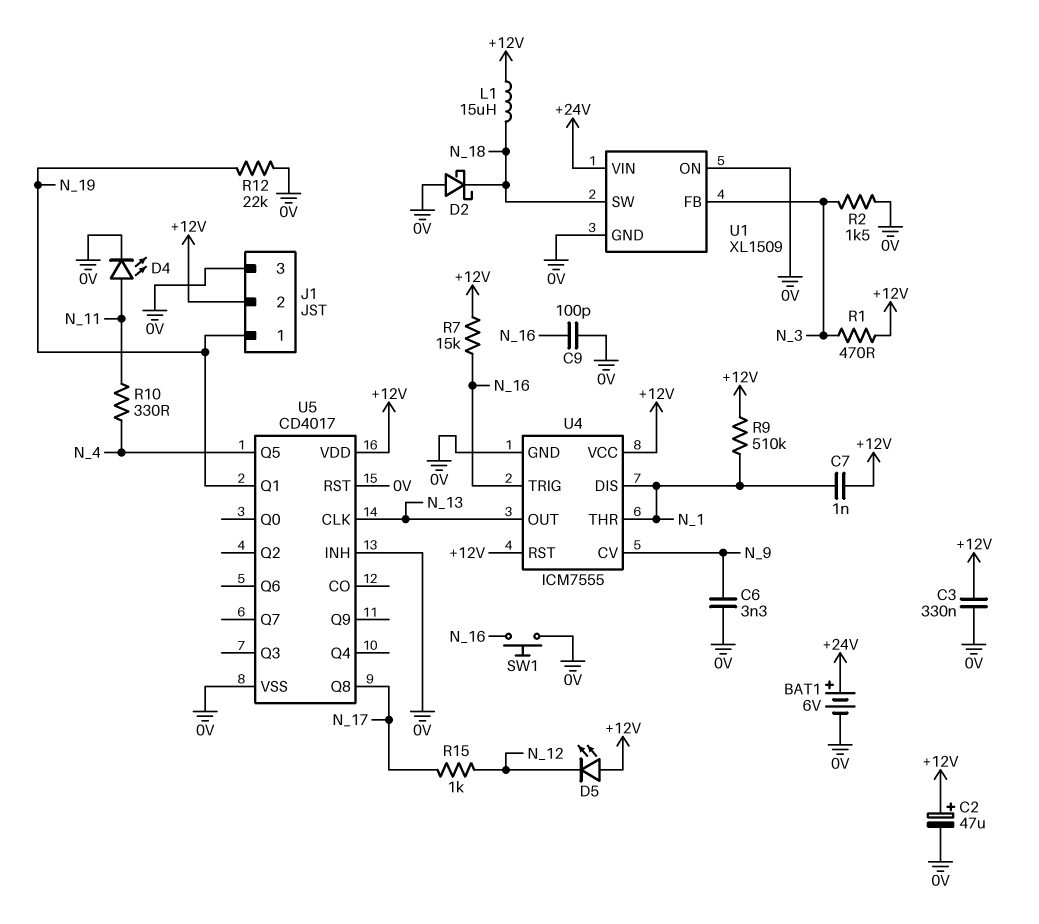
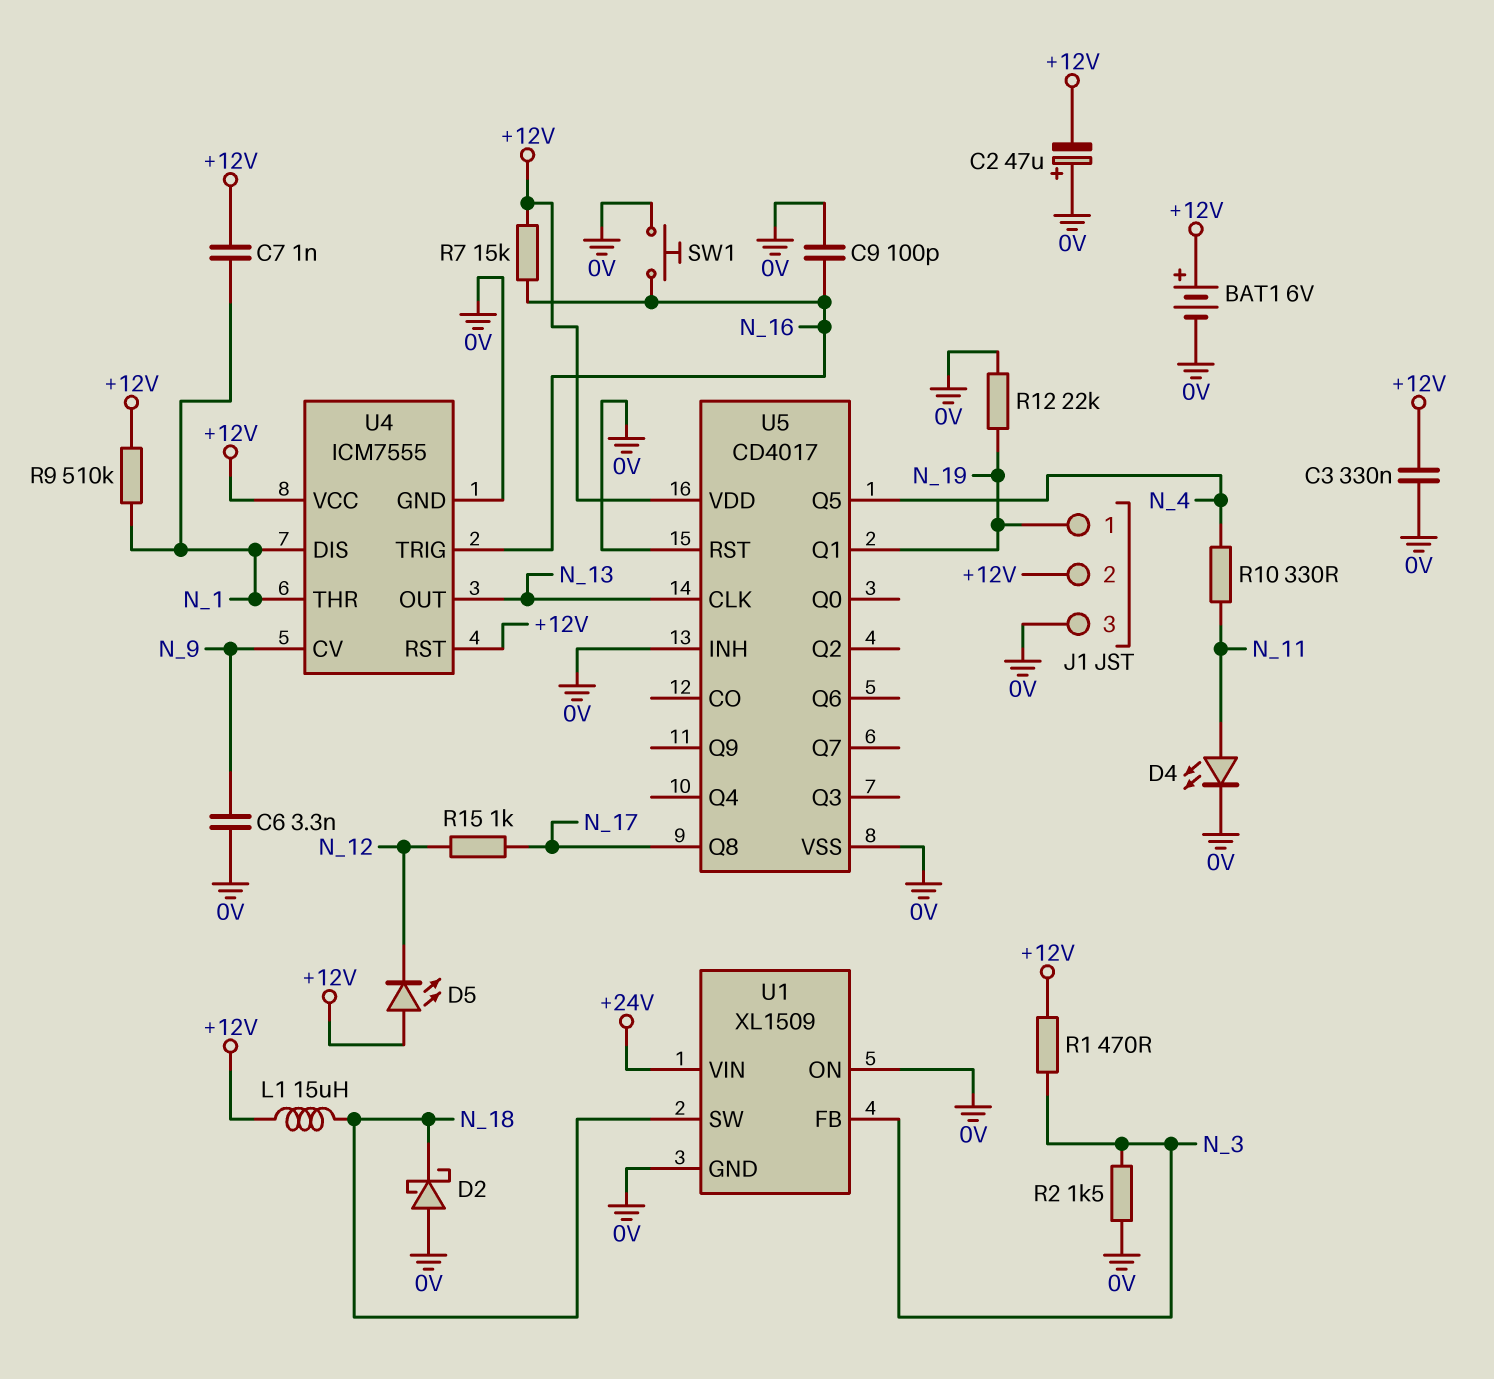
BAT1: 6V (plus +24V, minus 0V) -> 6V (plus +12V, minus 0V)
C2: 47uF (plus +12V, minus 0V) -> 47uF (plus 0V, minus +12V)

